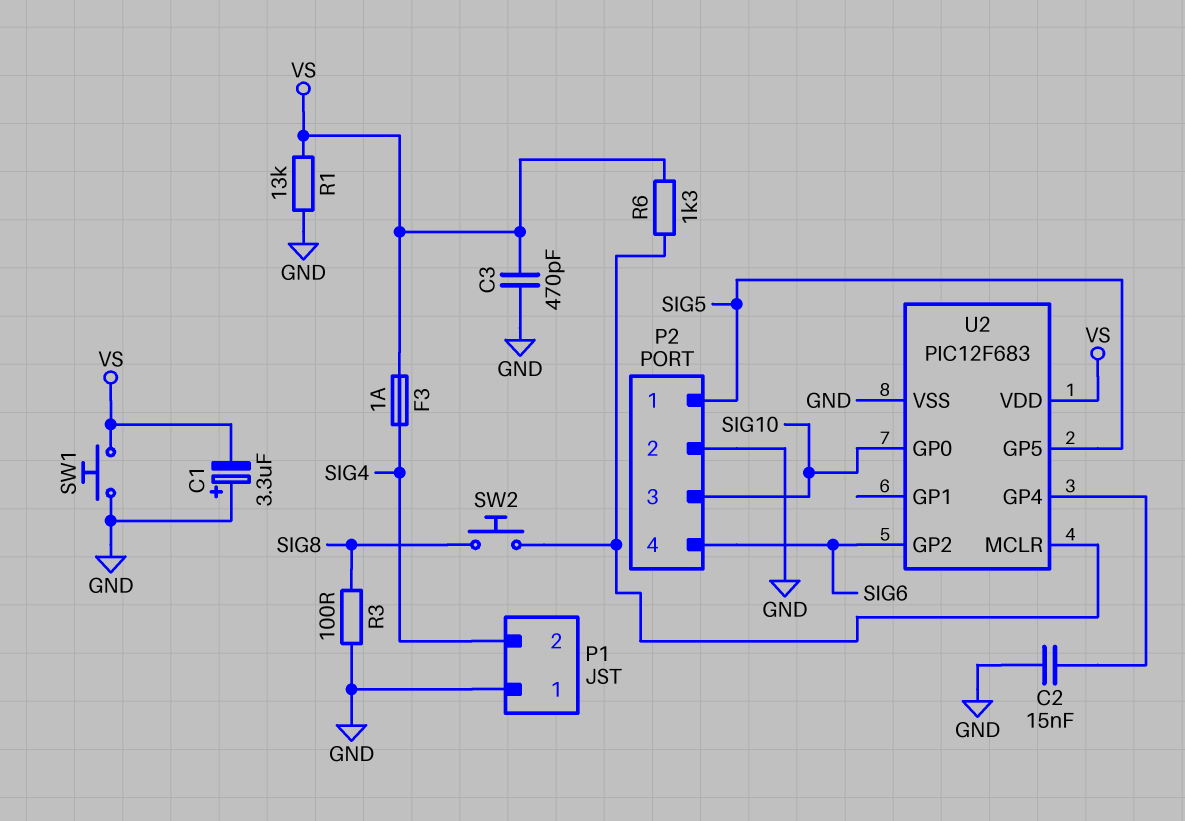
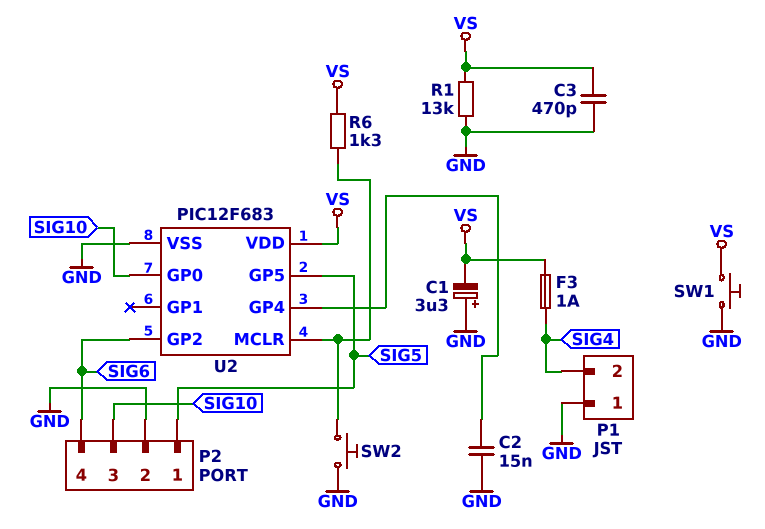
R3: 100 (GND, SIG8) -> none
SW2: button (SIG8, U2/MCLR) -> button (GND, U2/MCLR)

